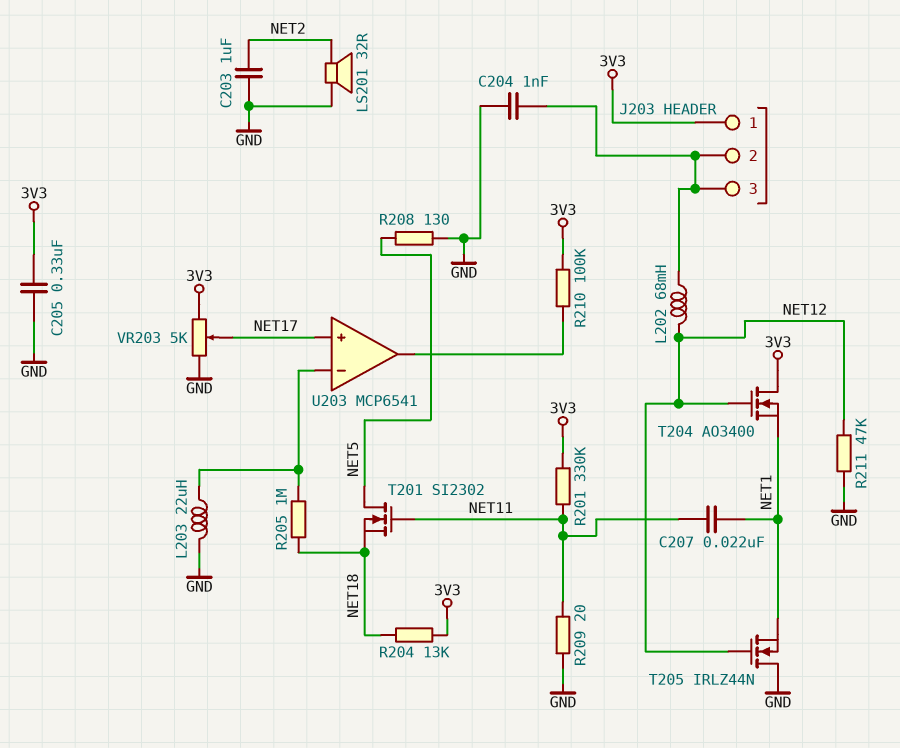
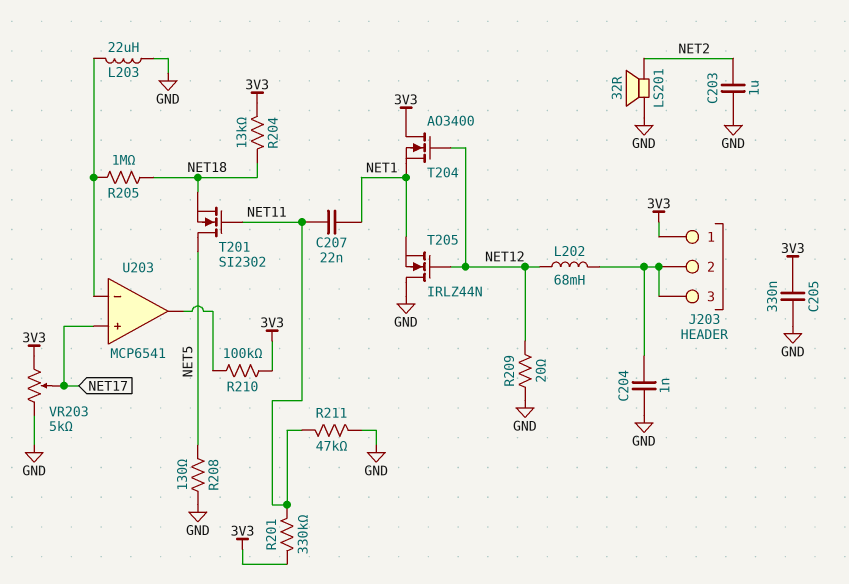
R209: 20 (GND, NET11) -> 20 (GND, NET12)
R211: 47k (GND, NET12) -> 47k (GND, NET11)

